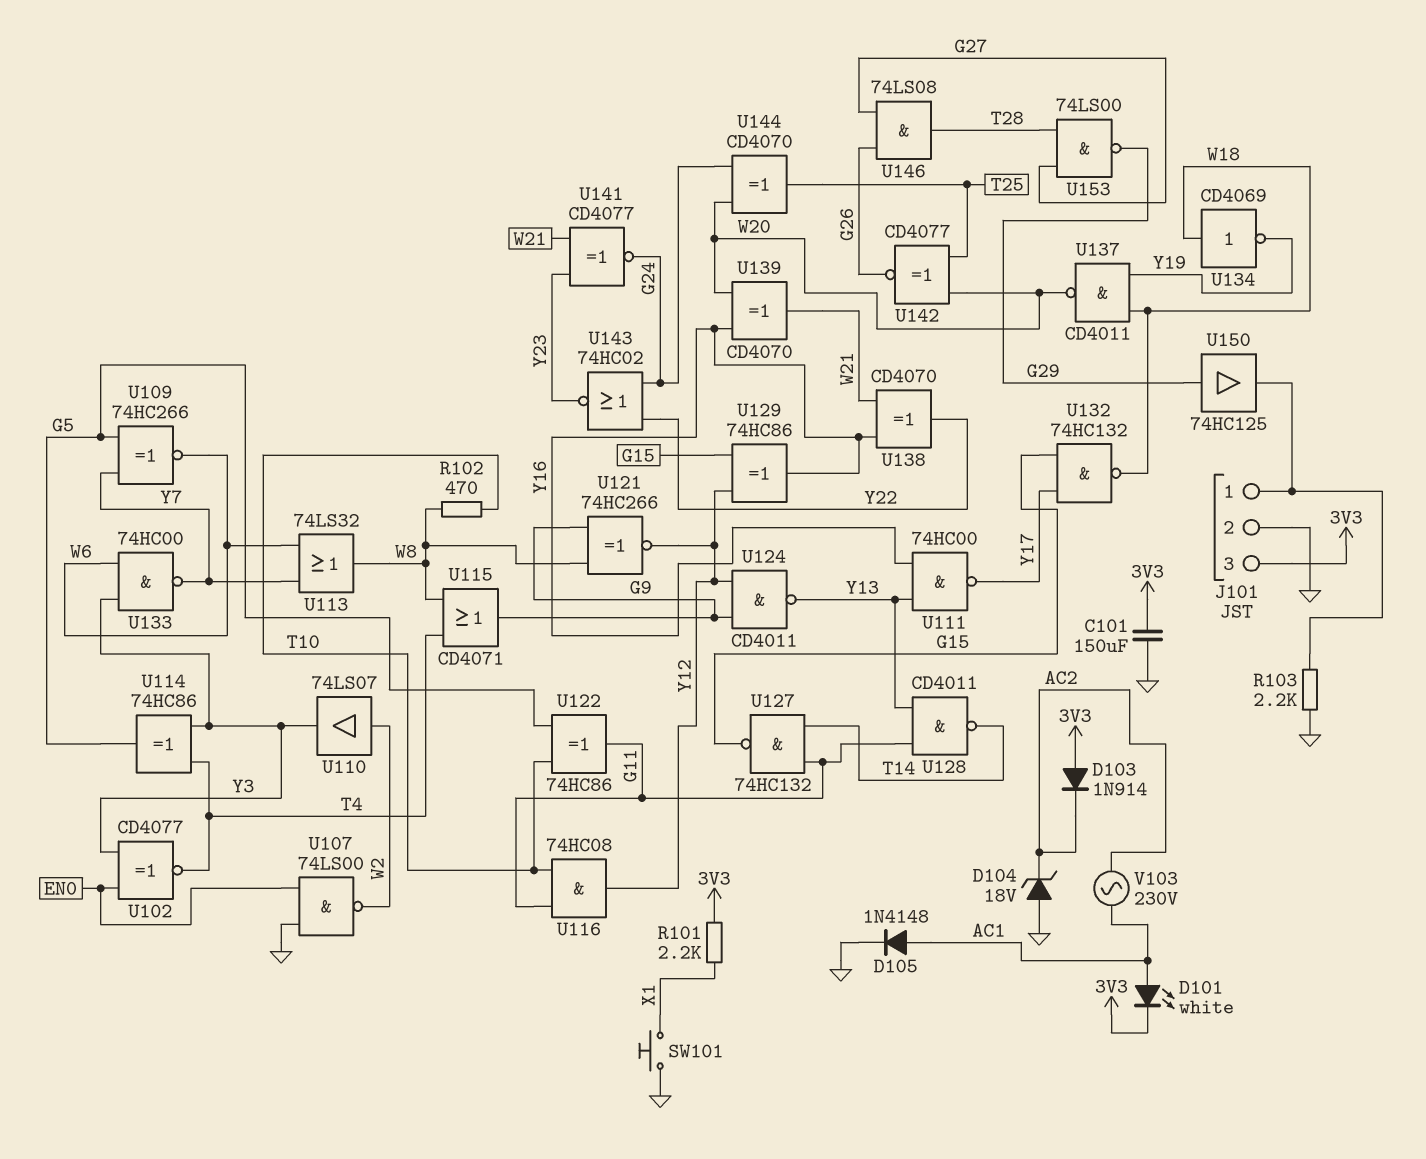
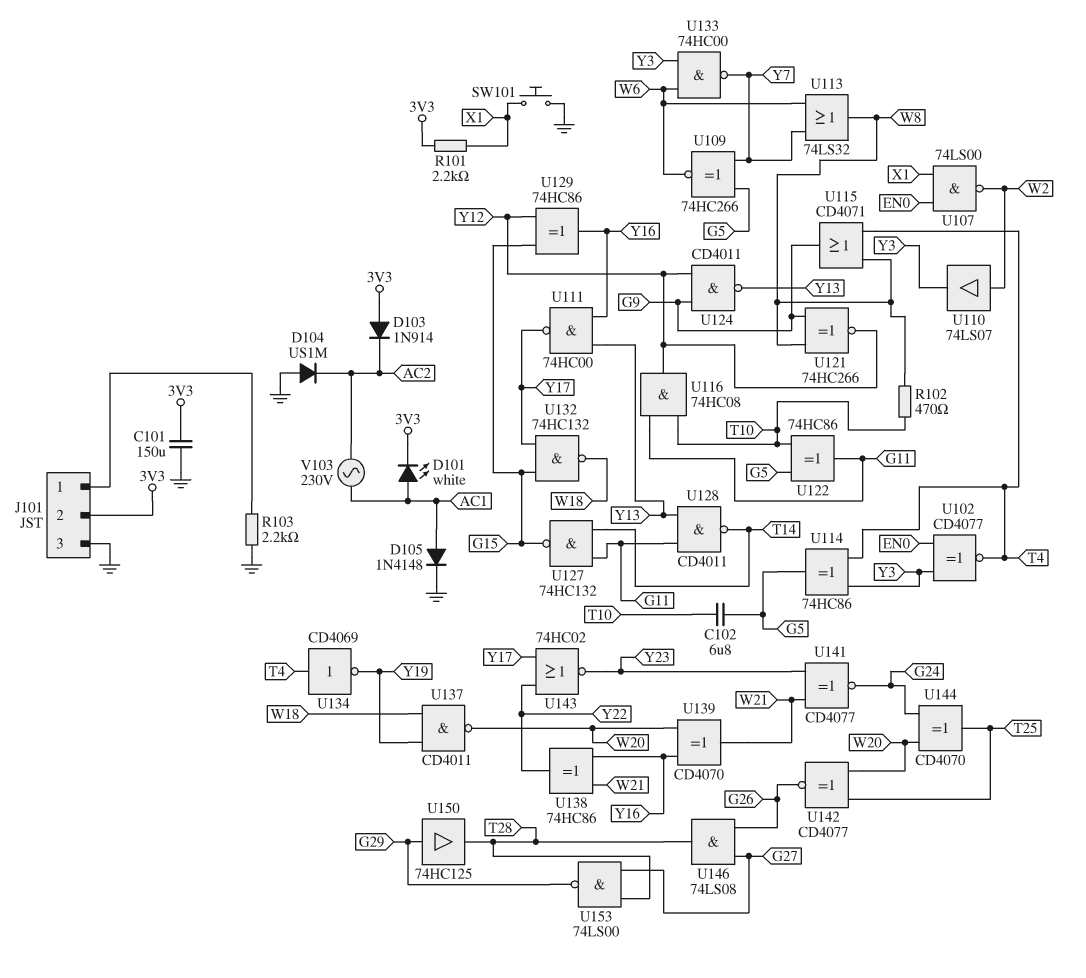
C102: none -> 6.8uF (G5, T10)
D104: zener 18V (A GND, K AC2) -> diode US1M (A GND, K AC2)
J101 pin 2: GND -> 3V3
J101 pin 3: 3V3 -> GND
U107: NAND 74LS00 (in EN0, in GND, out W2) -> NAND 74LS00 (in EN0, in X1, out W2)
U134: NOT CD4069 (in W18, out Y19) -> NOT CD4069 (in T4, out Y19)
U138: XOR CD4070 (in W21, in Y16, out Y22) -> XOR 74HC86 (in W21, in Y16, out Y22)
U143: NOR 74HC02 (in G24, in Y22, out Y23) -> NOR 74HC02 (in Y17, in Y22, out Y23)
U150: buffer 74HC125 (in G29, out J101/1) -> buffer 74HC125 (in G29, out T28)

